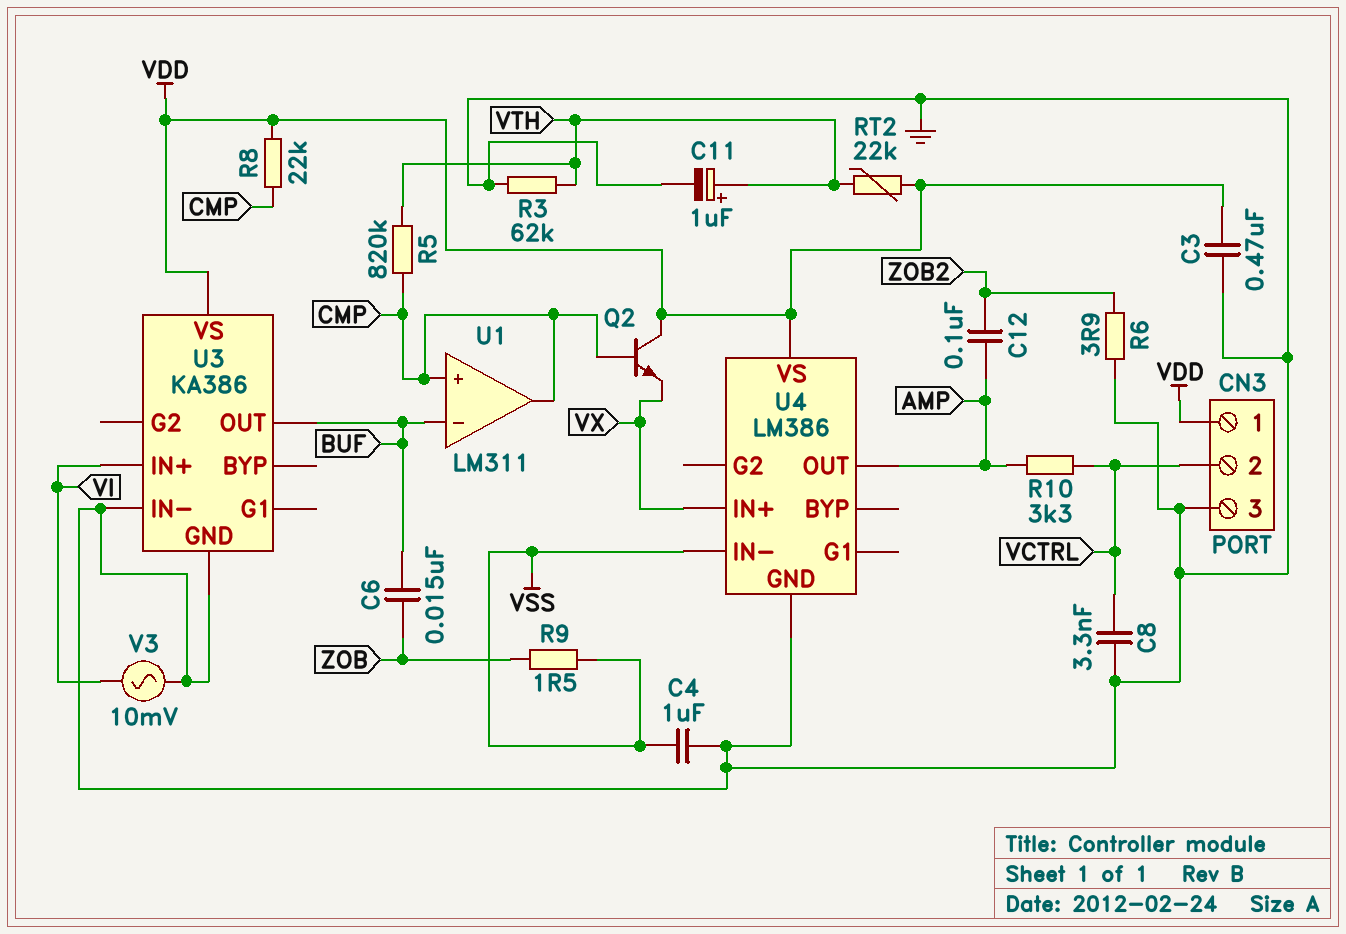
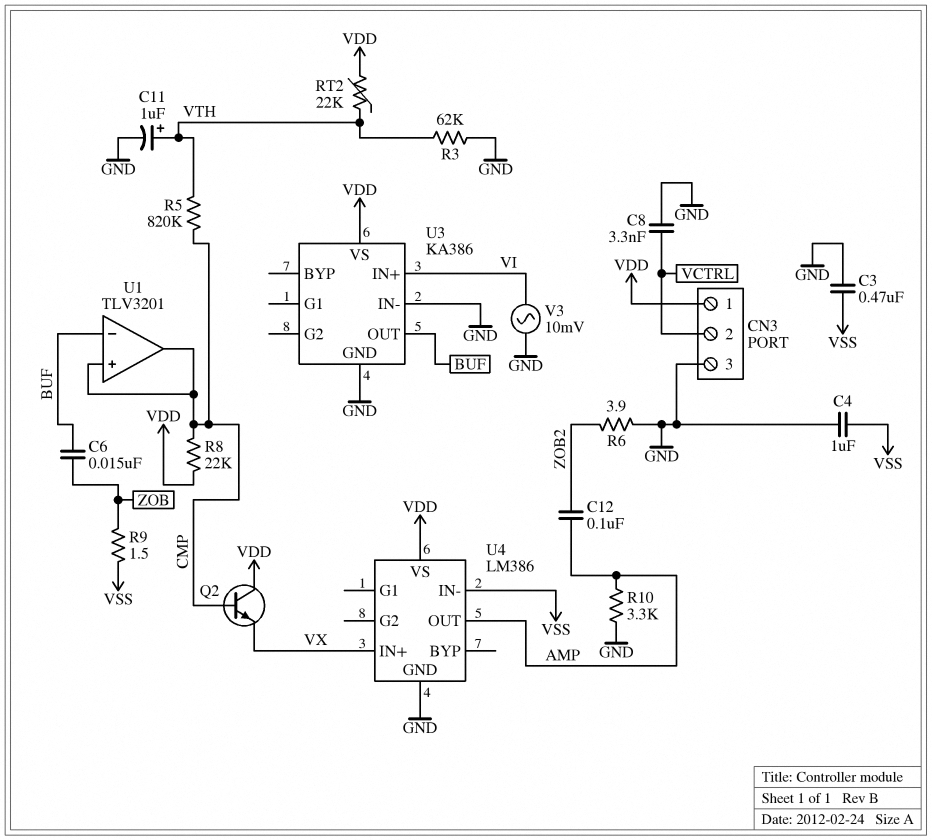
C3: 470nF (GND, VDD) -> 470nF (GND, VSS)
R10: 3.3k (AMP, VCTRL) -> 3.3k (AMP, GND)
U1: LM311 -> TLV3201

